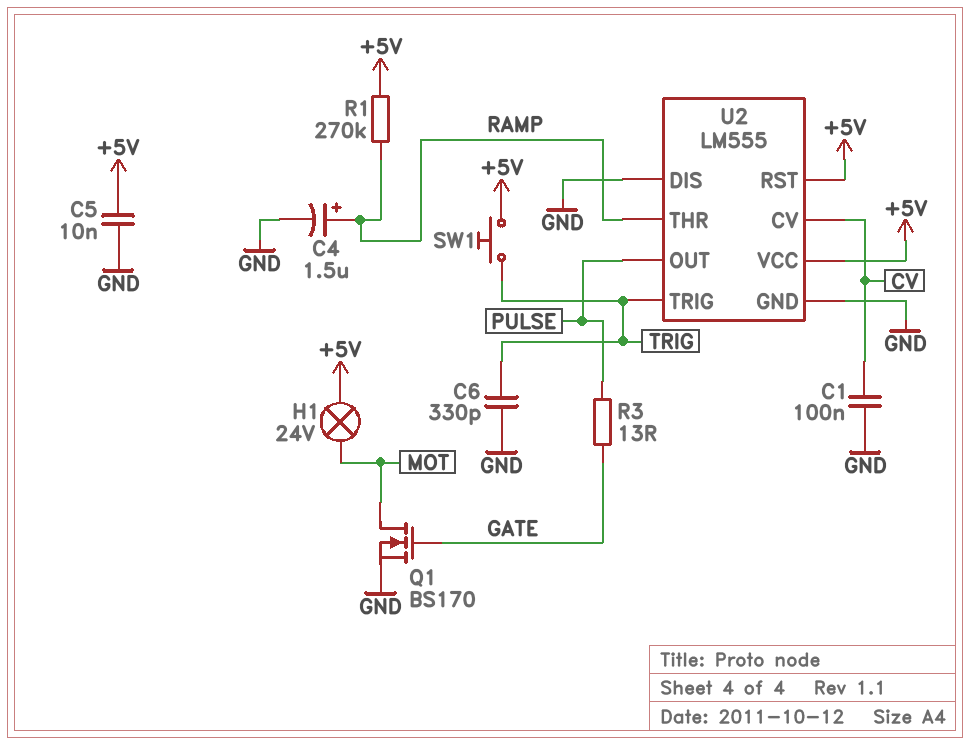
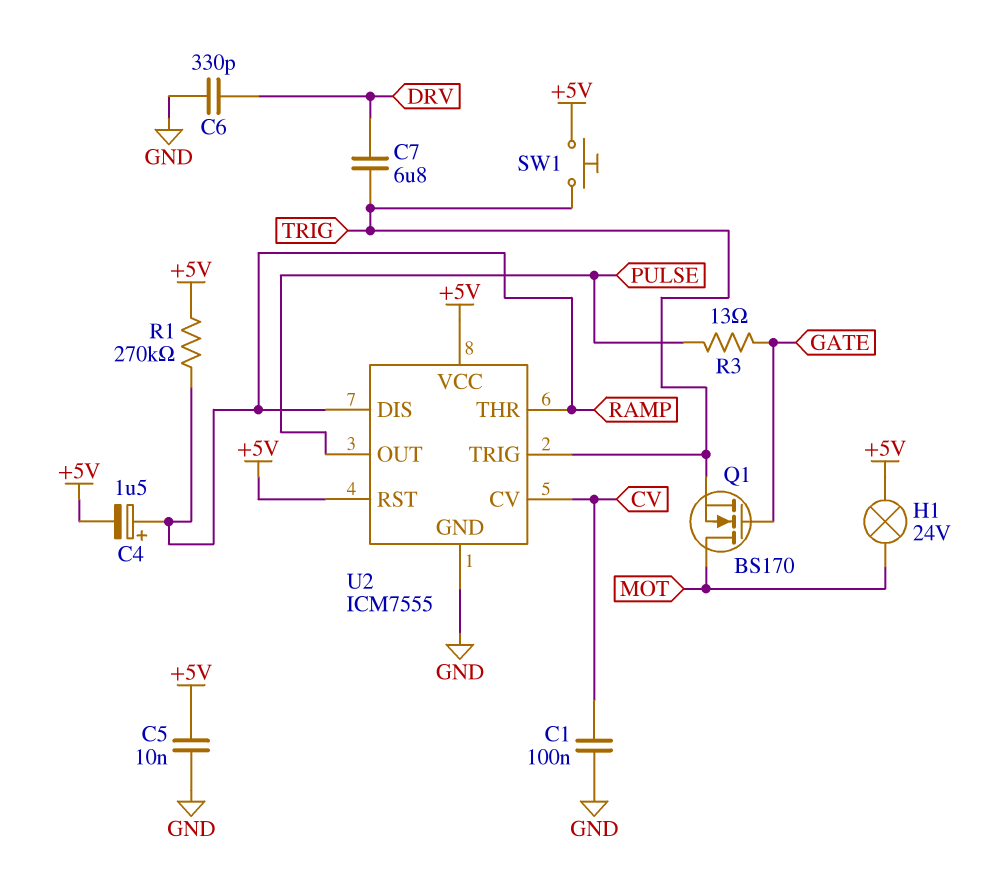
C4: 1.5uF (plus RAMP, minus GND) -> 1.5uF (plus RAMP, minus +5V)
C6: 330pF (GND, TRIG) -> 330pF (DRV, GND)
C7: none -> 6.8uF (DRV, TRIG)
Q1: NMOS BS170 (G GATE, D MOT, S GND) -> NMOS BS170 (G GATE, D MOT, S TRIG)
U2: LM555 -> ICM7555
U2 pin DIS: GND -> RAMP

